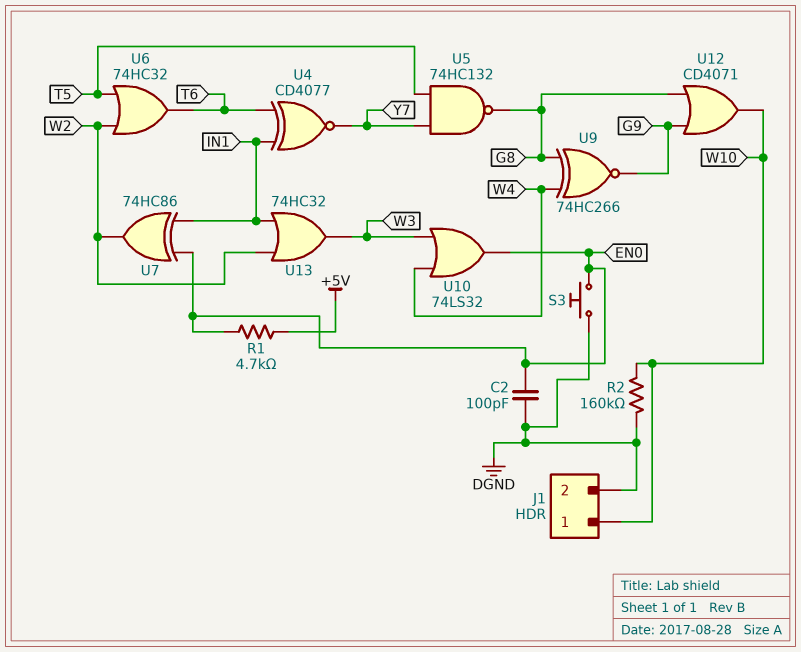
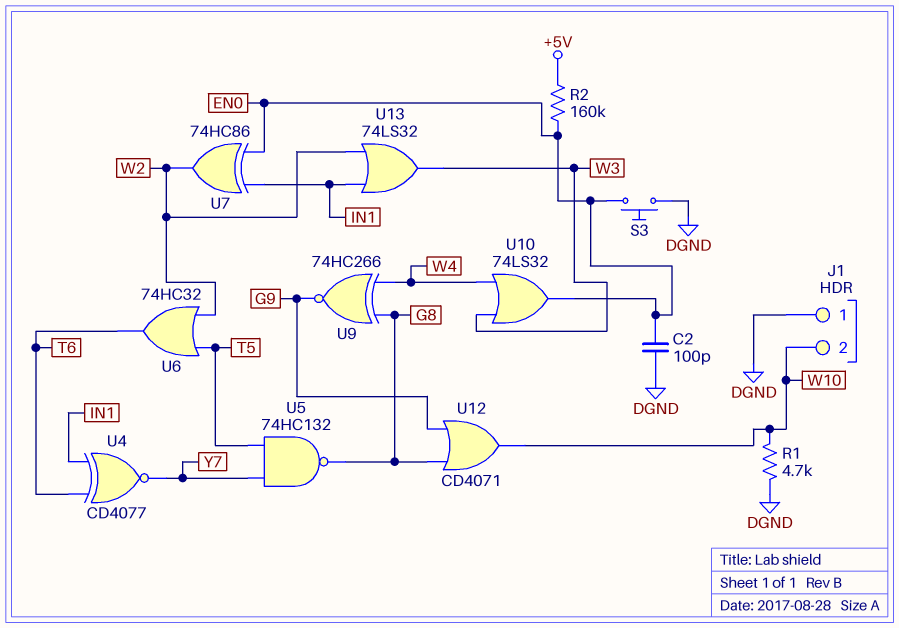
J1 pin 1: W10 -> DGND
J1 pin 2: DGND -> W10
R1: 4.7k (+5V, EN0) -> 4.7k (DGND, W10)
R2: 160k (DGND, W10) -> 160k (+5V, EN0)
U13: OR 74HC32 (in IN1, in W2, out W3) -> OR 74LS32 (in IN1, in W2, out W3)

